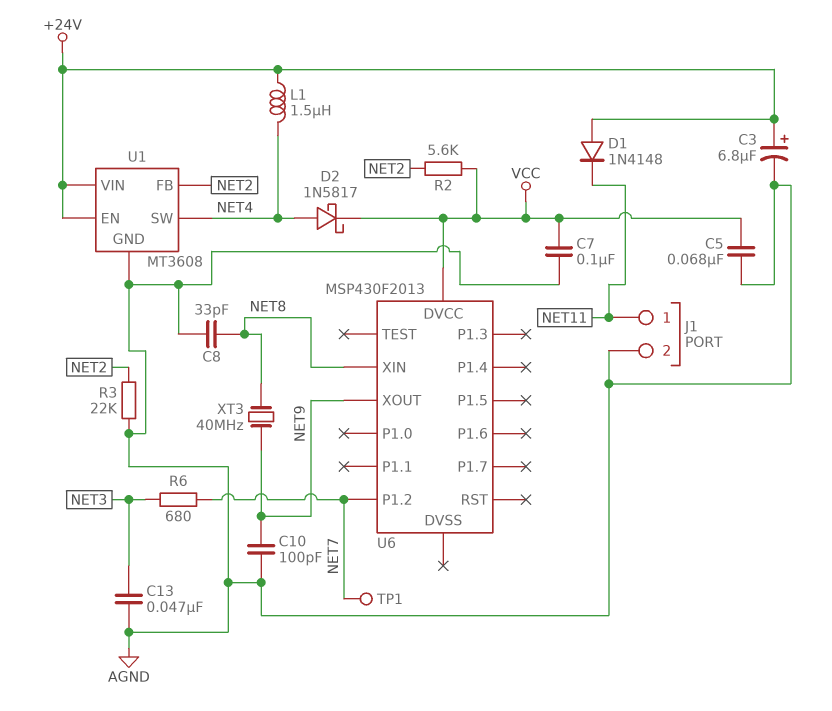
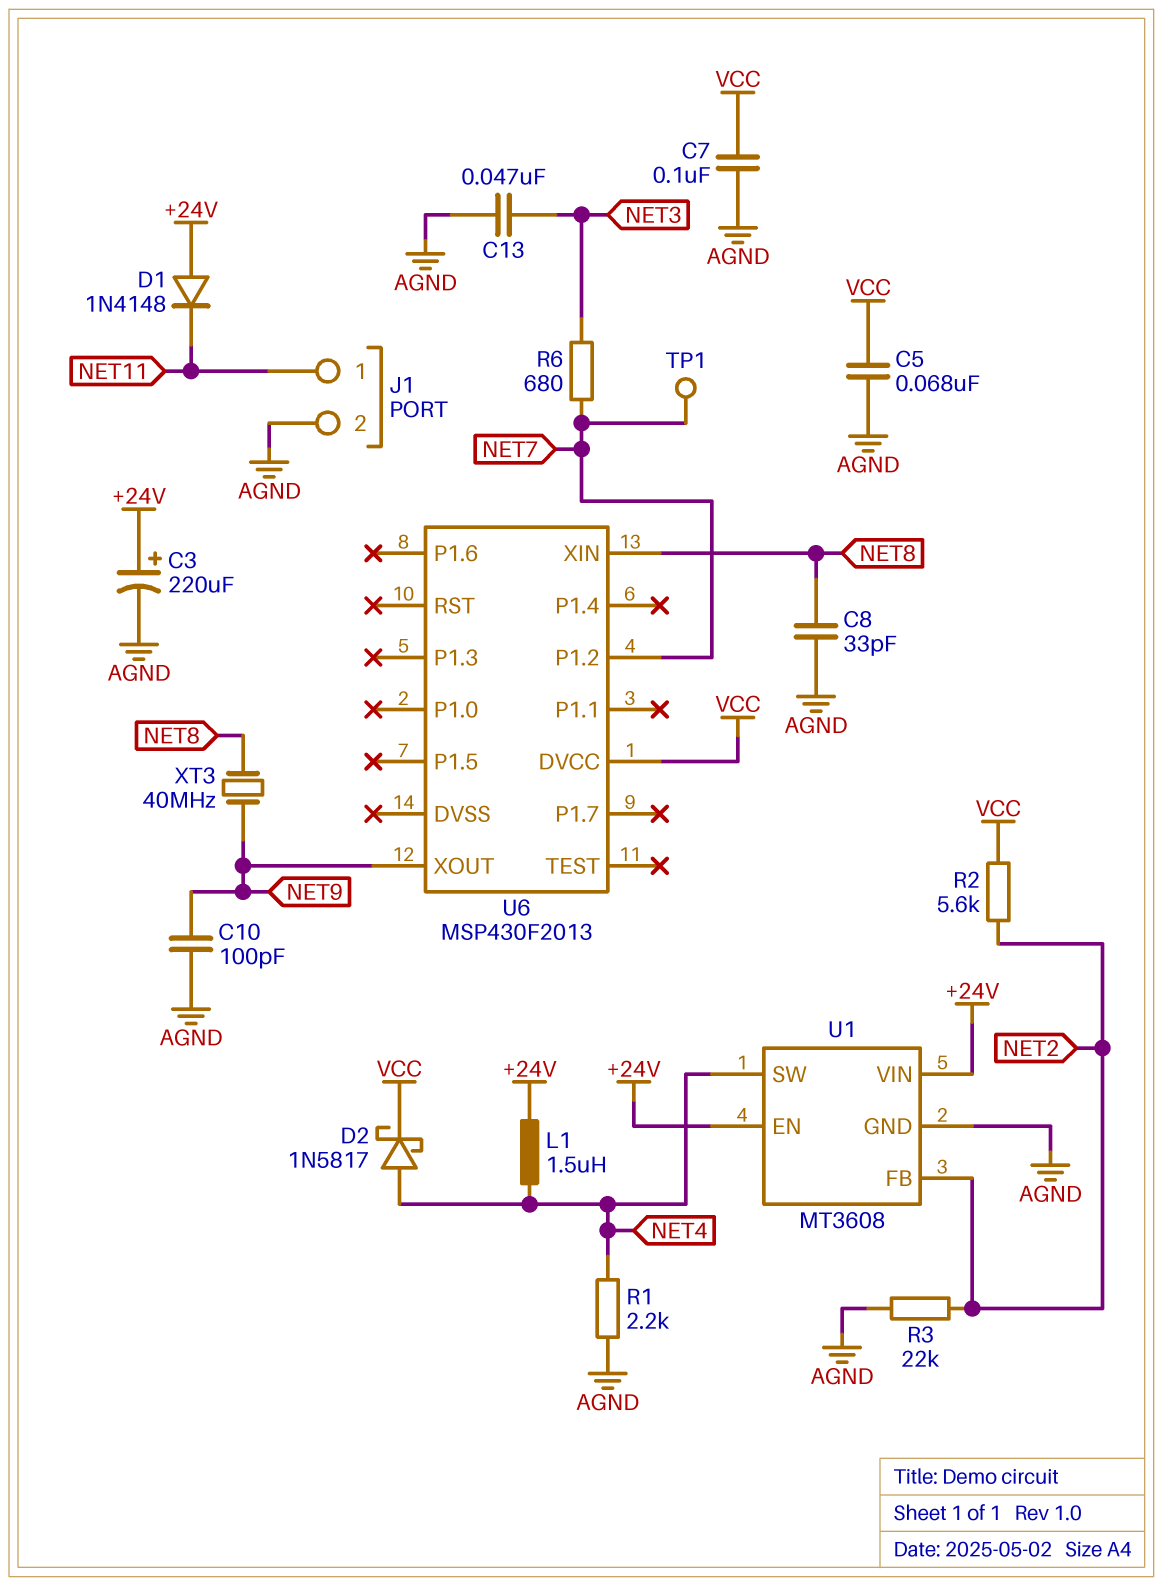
C3: 6.8uF (plus +24V, minus AGND) -> 220uF (plus +24V, minus AGND)
R1: none -> 2.2k (AGND, NET4)

